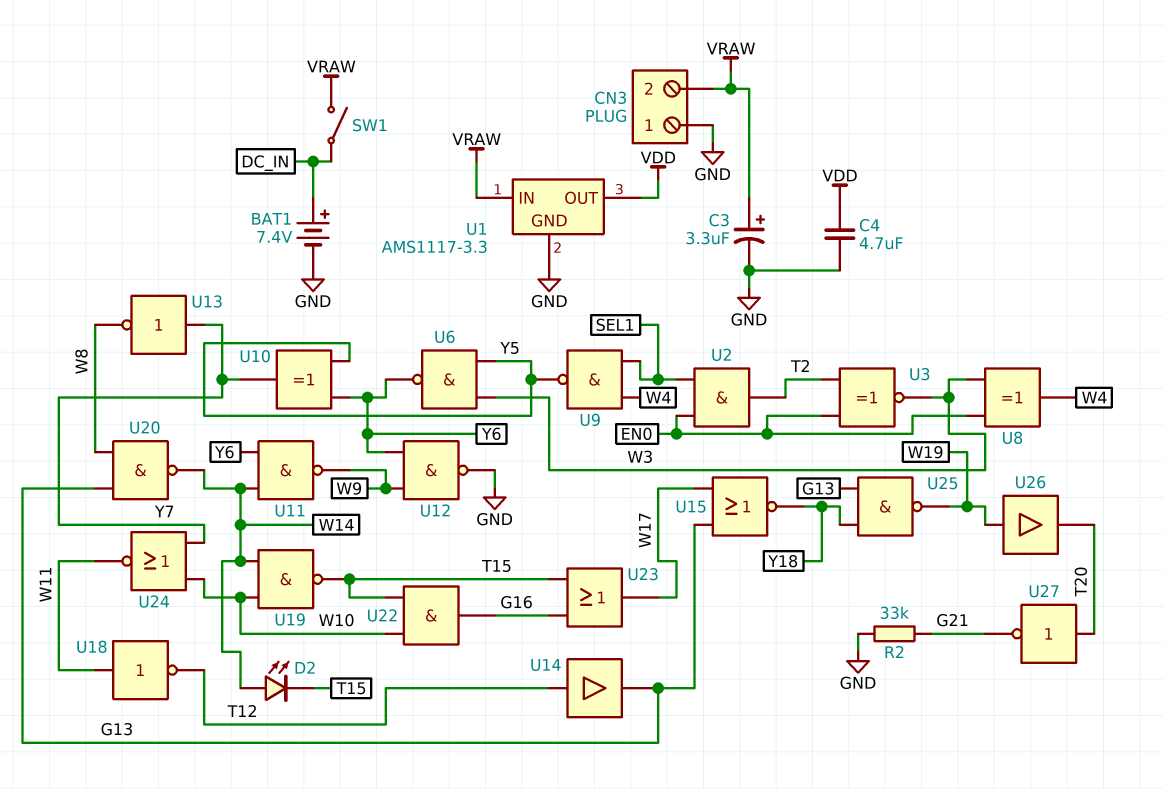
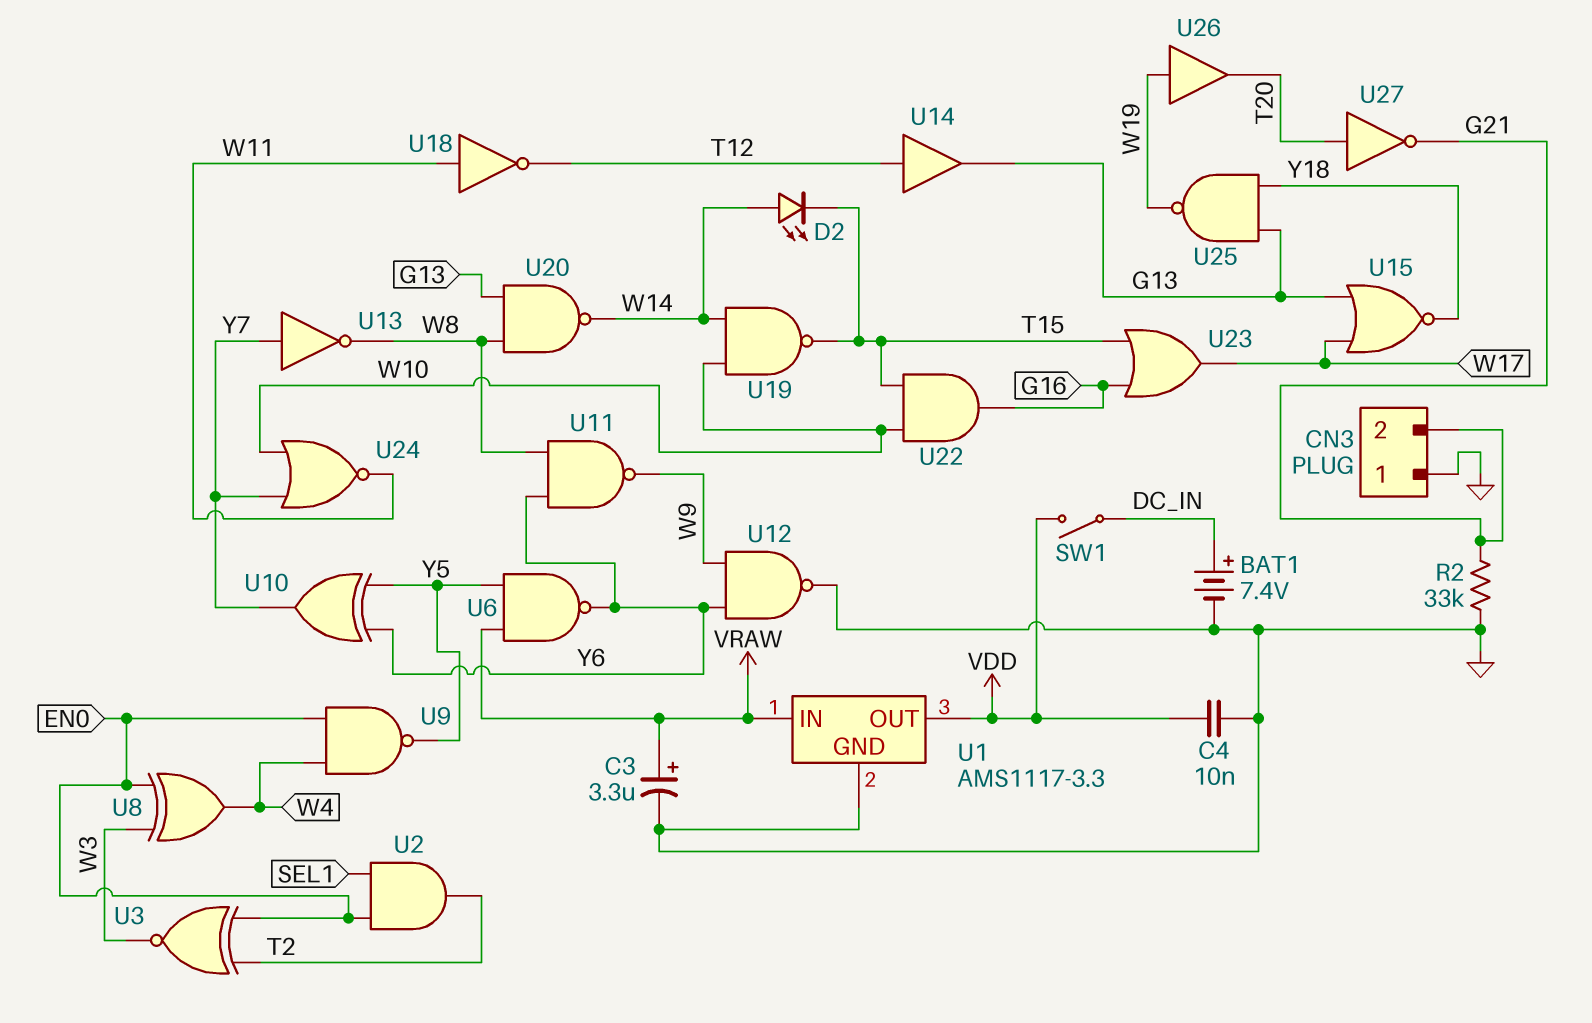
C4: 4.7uF (GND, VDD) -> 10nF (GND, VDD)
CN3 pin 2: VRAW -> G21
SW1: switch (DC_IN, VRAW) -> switch (DC_IN, VDD)
U6: NAND (in W3, in Y5, out Y6) -> NAND (in VRAW, in Y5, out Y6)
U9: NAND (in SEL1, in W4, out Y5) -> NAND (in EN0, in W4, out Y5)
U11: NAND (in W14, in Y6, out W9) -> NAND (in W8, in Y6, out W9)

